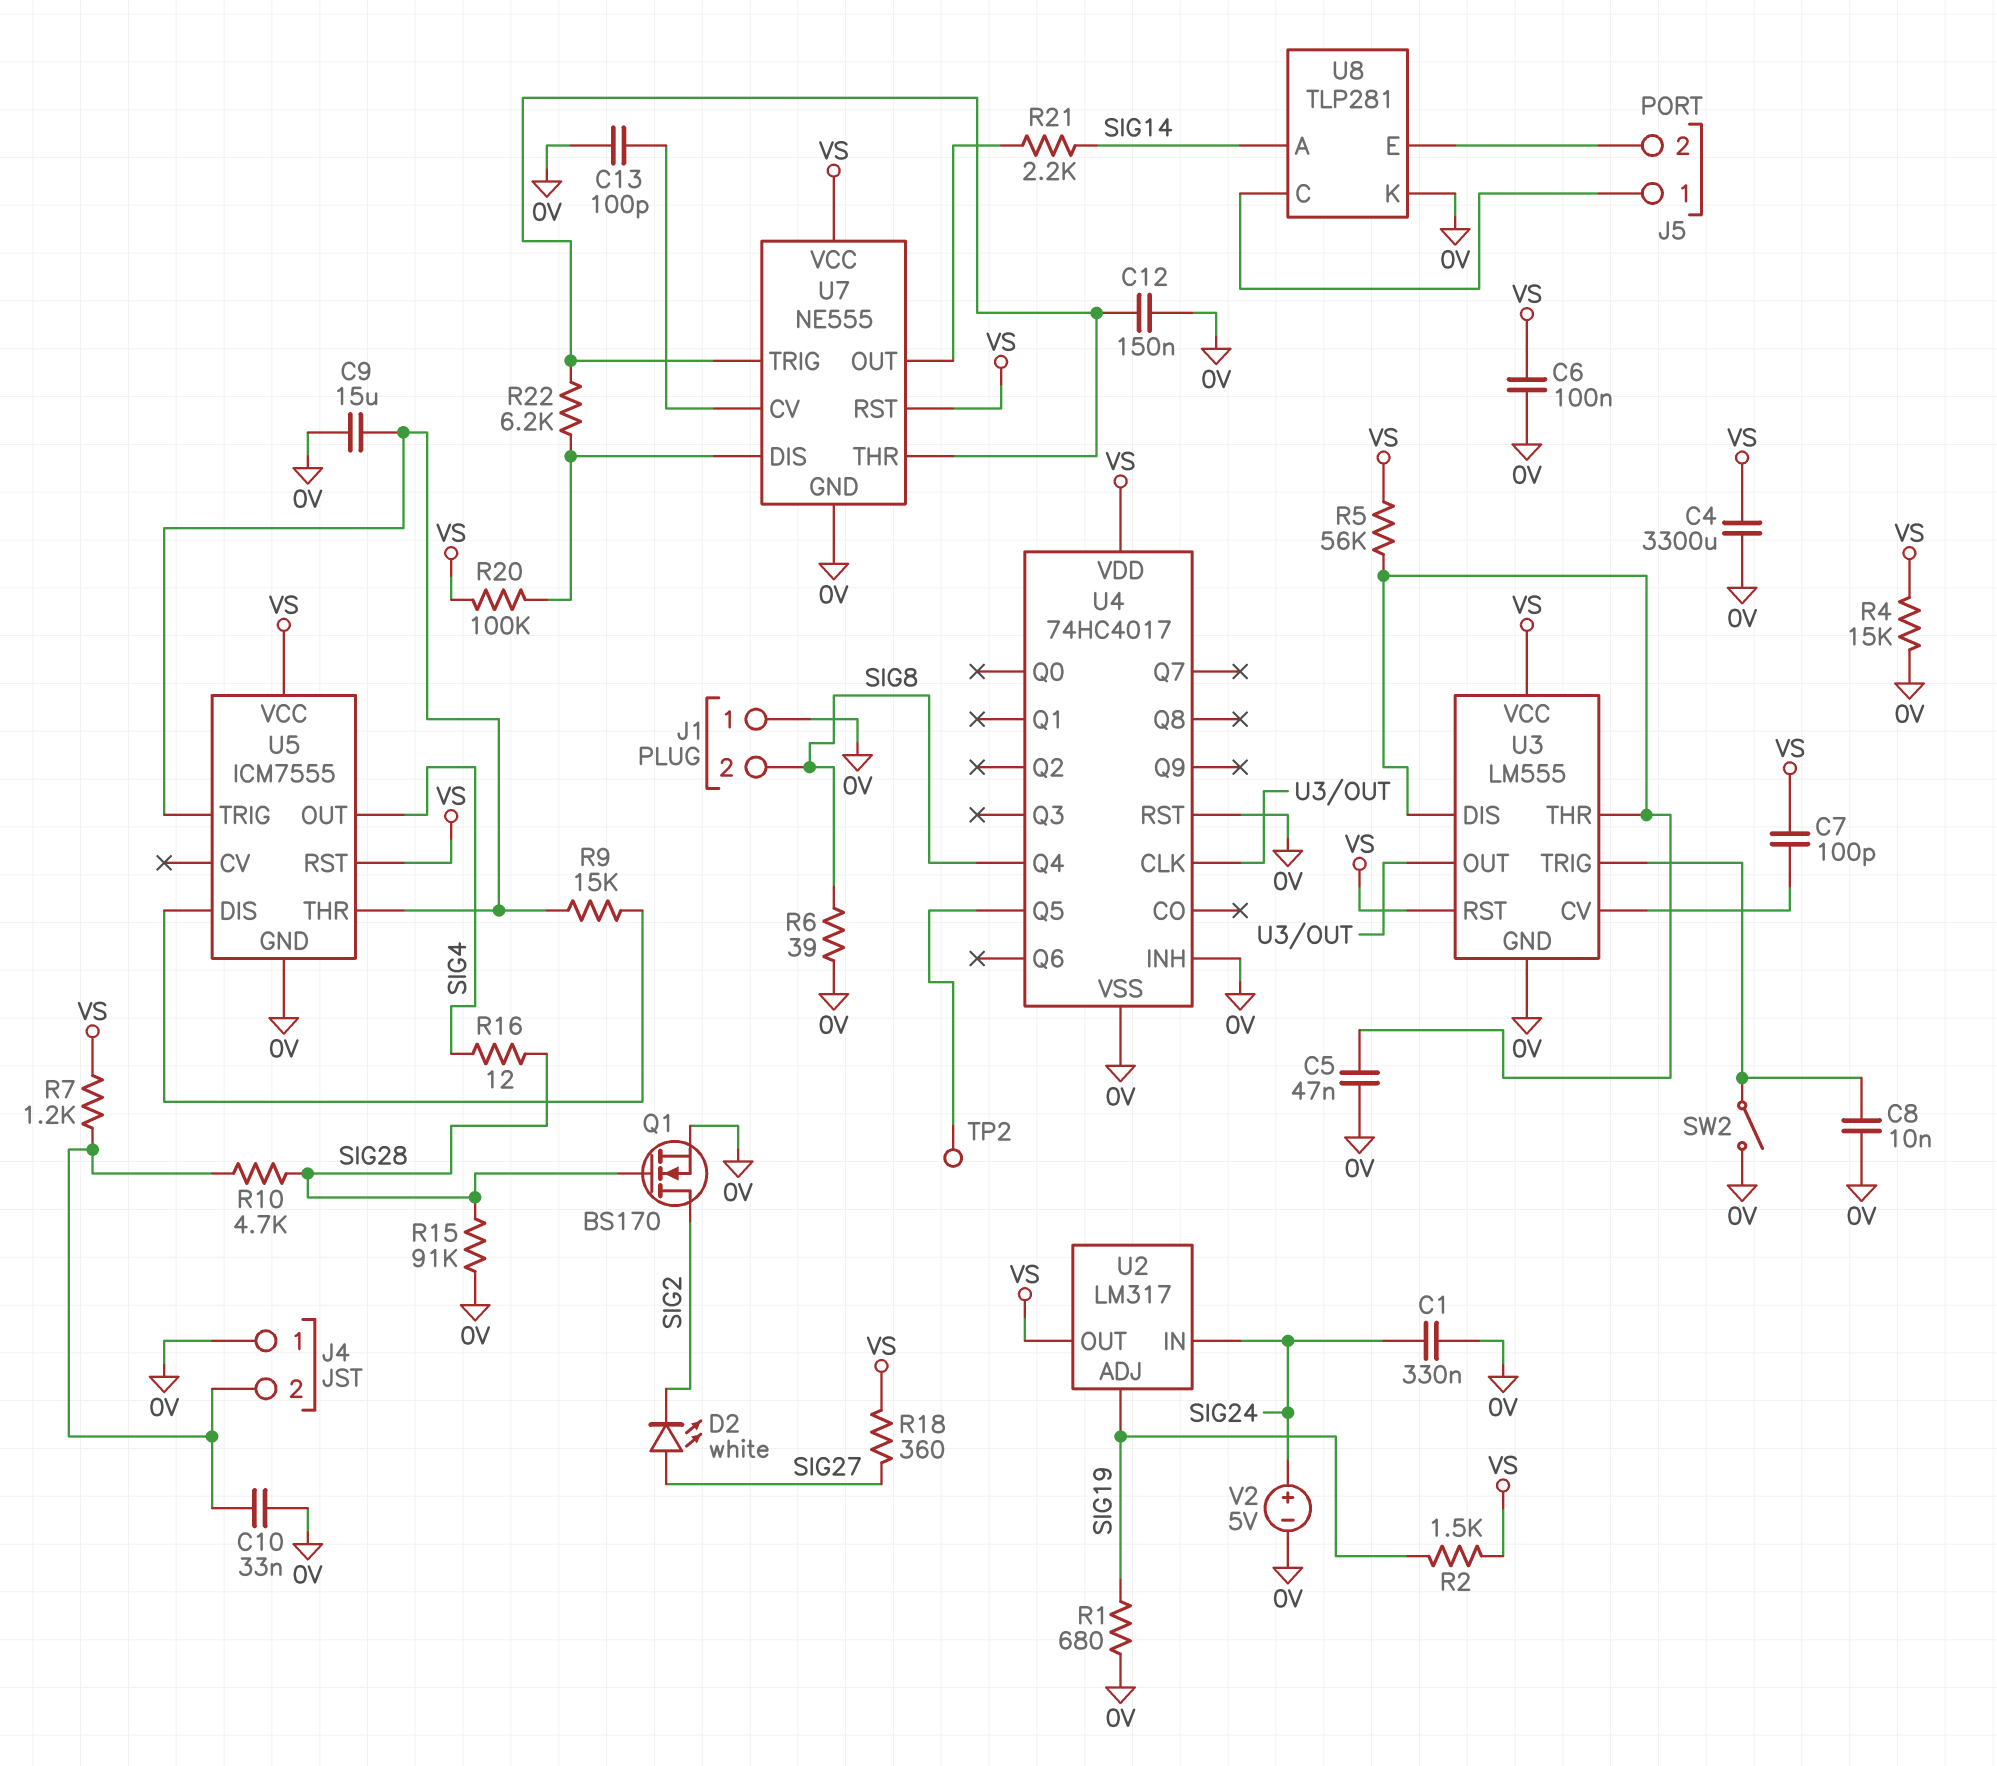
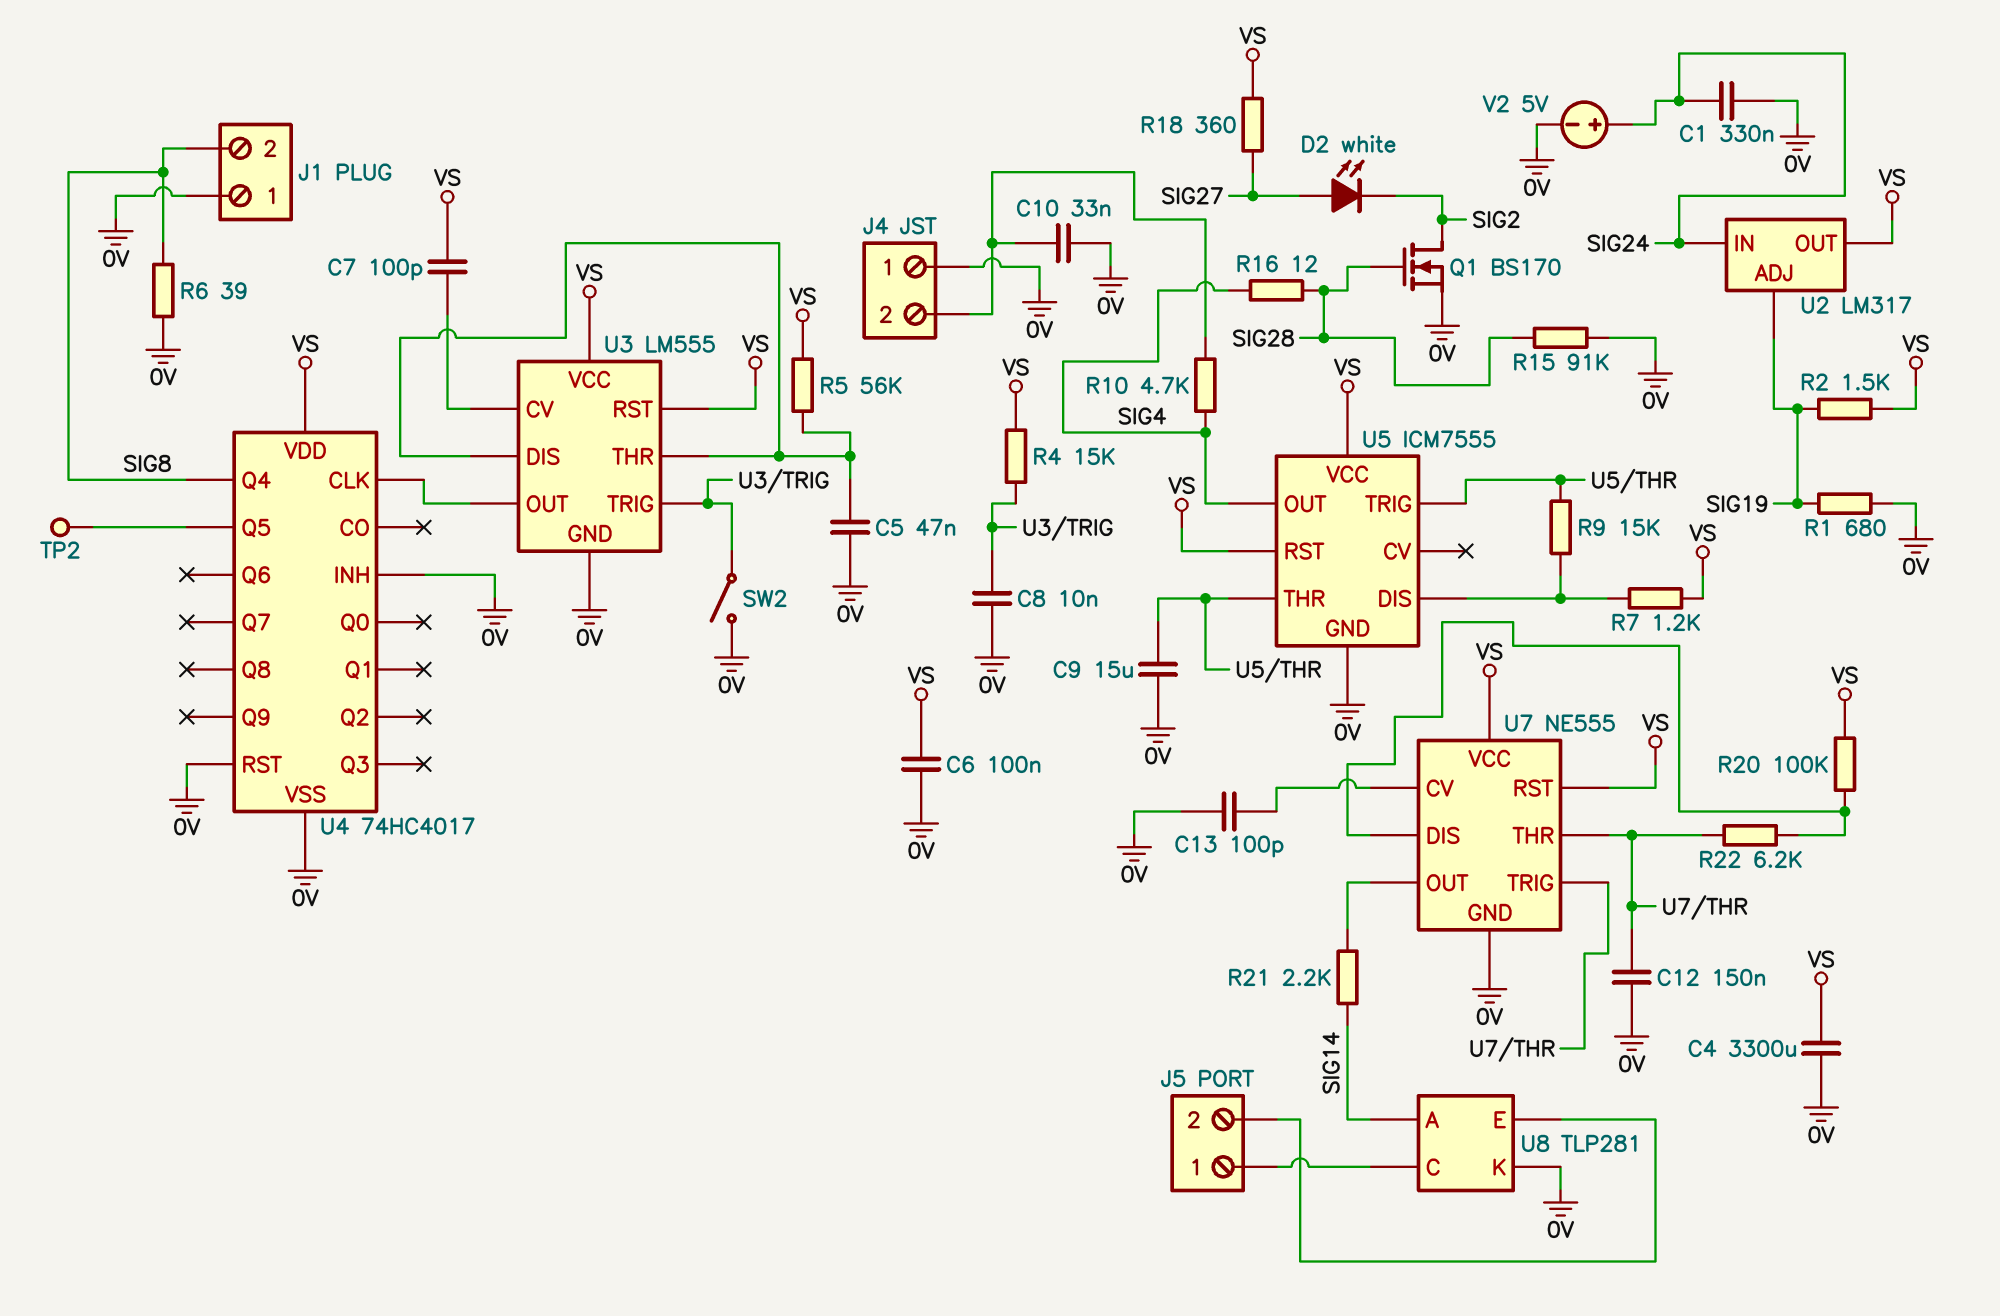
R4: 15k (0V, VS) -> 15k (U3/TRIG, VS)
R7: 1.2k (J4/2, VS) -> 1.2k (U5/DIS, VS)
R10: 4.7k (J4/2, SIG28) -> 4.7k (J4/2, SIG4)

